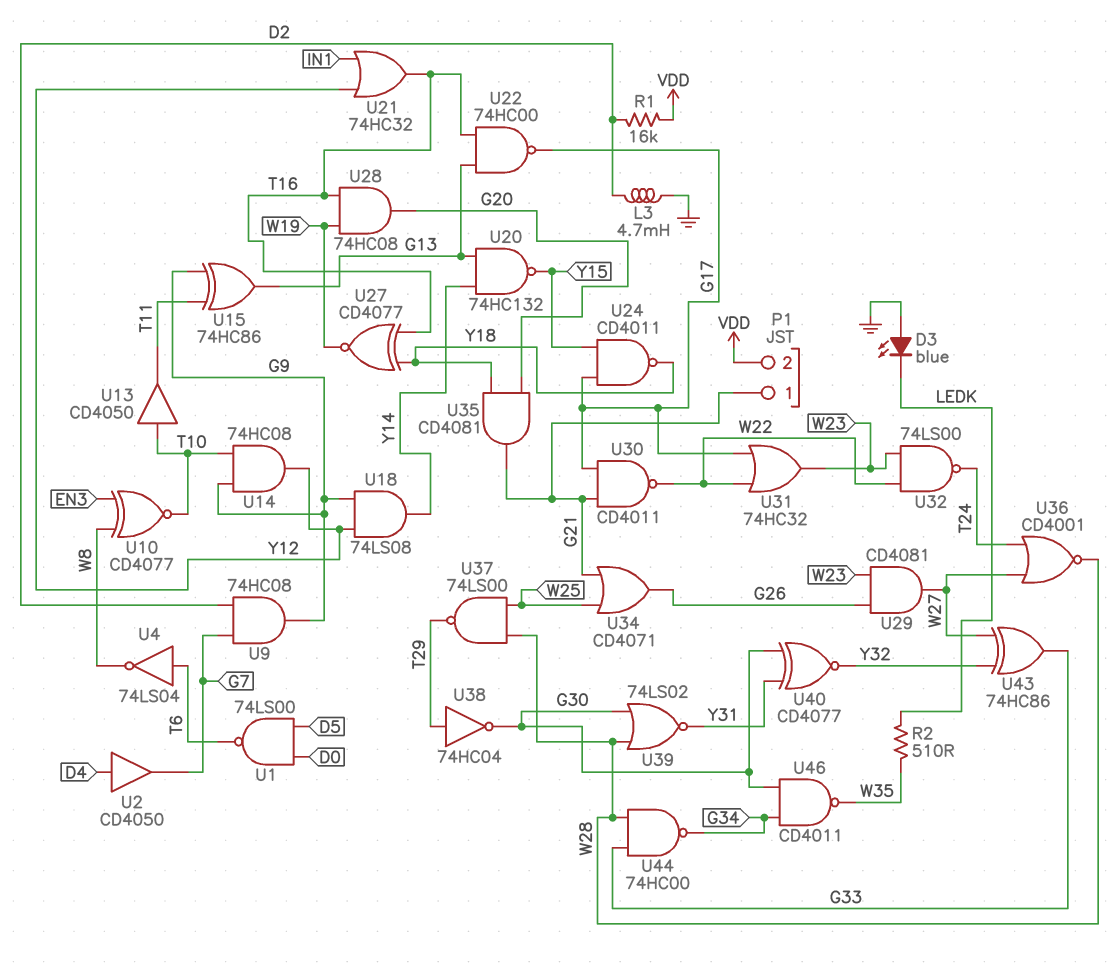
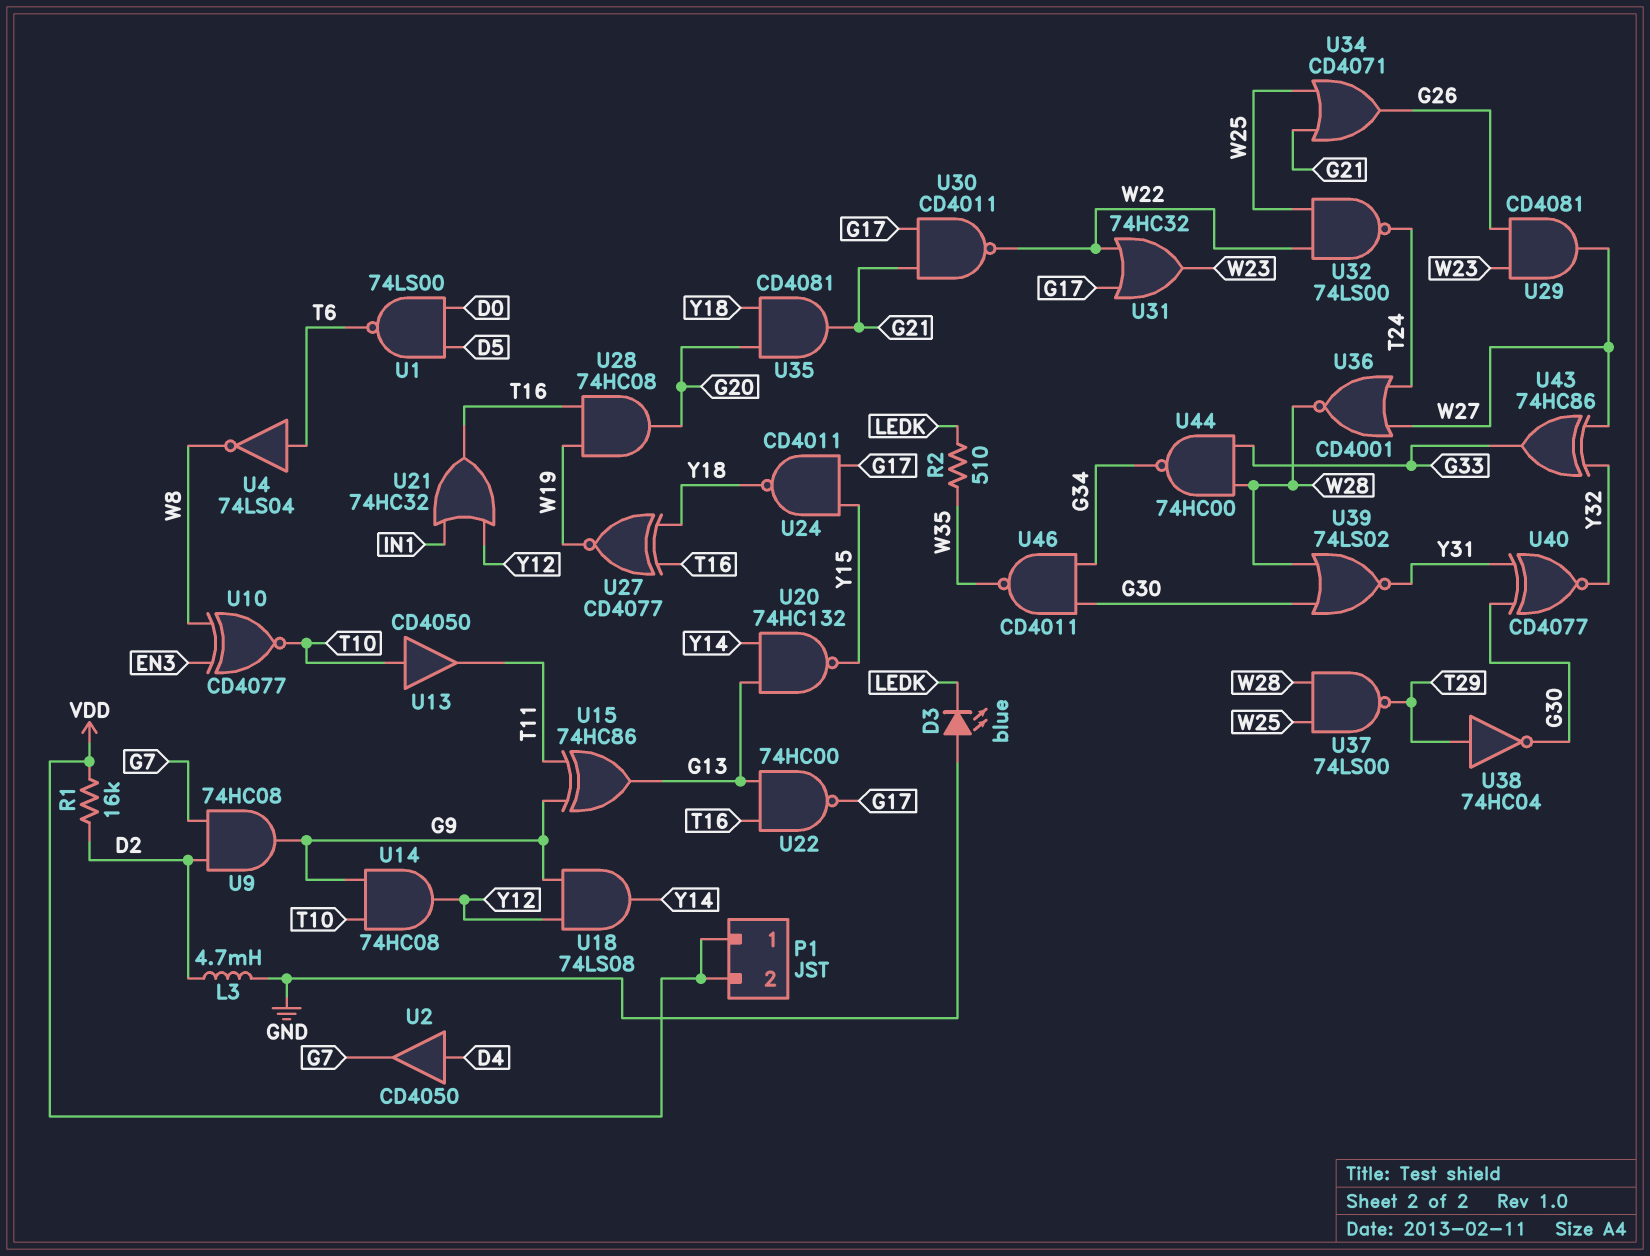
P1 pin 1: G21 -> VDD
U32: NAND 74LS00 (in W22, in W23, out T24) -> NAND 74LS00 (in W22, in W25, out T24)

